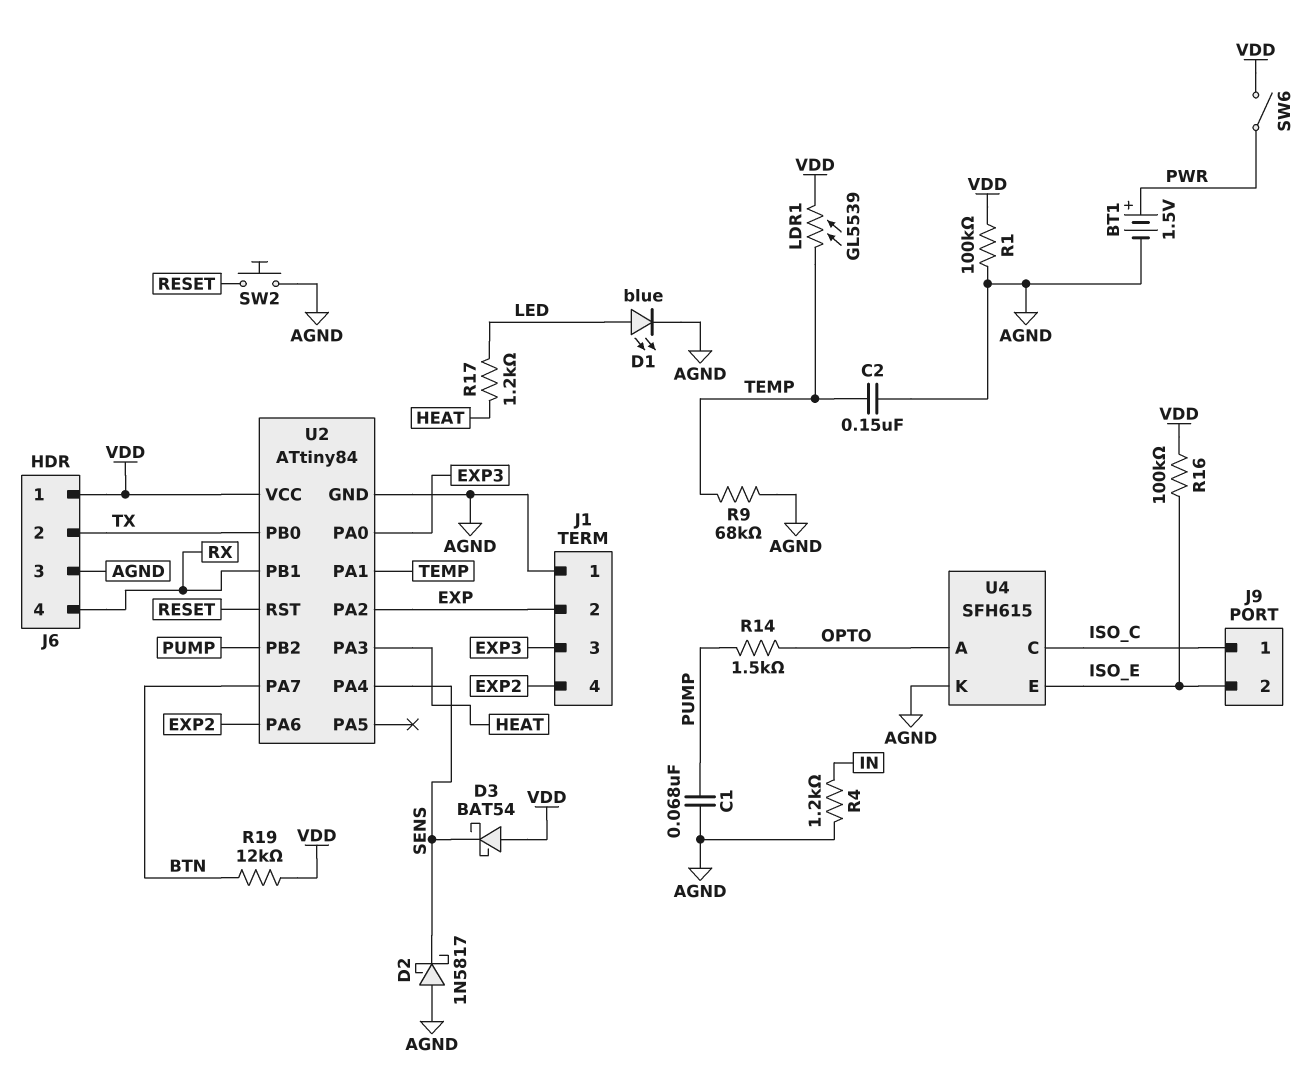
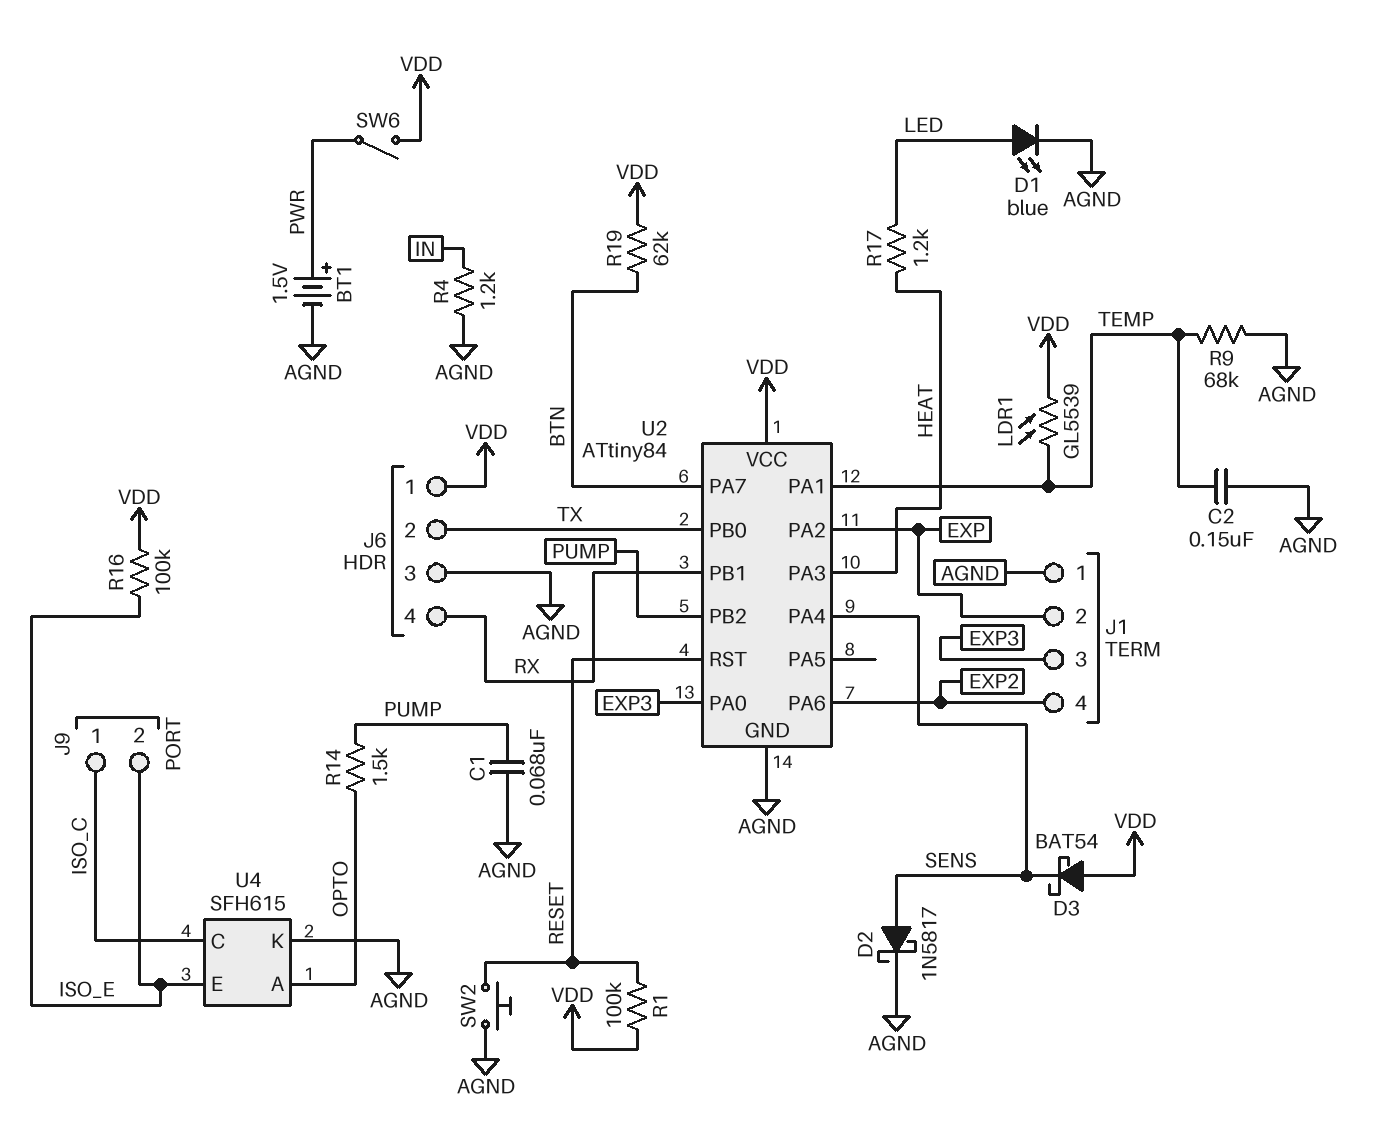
D2: schottky 1N5817 (A AGND, K SENS) -> schottky 1N5817 (A SENS, K AGND)
R1: 100k (AGND, VDD) -> 100k (RESET, VDD)
R19: 12k (BTN, VDD) -> 62k (BTN, VDD)

